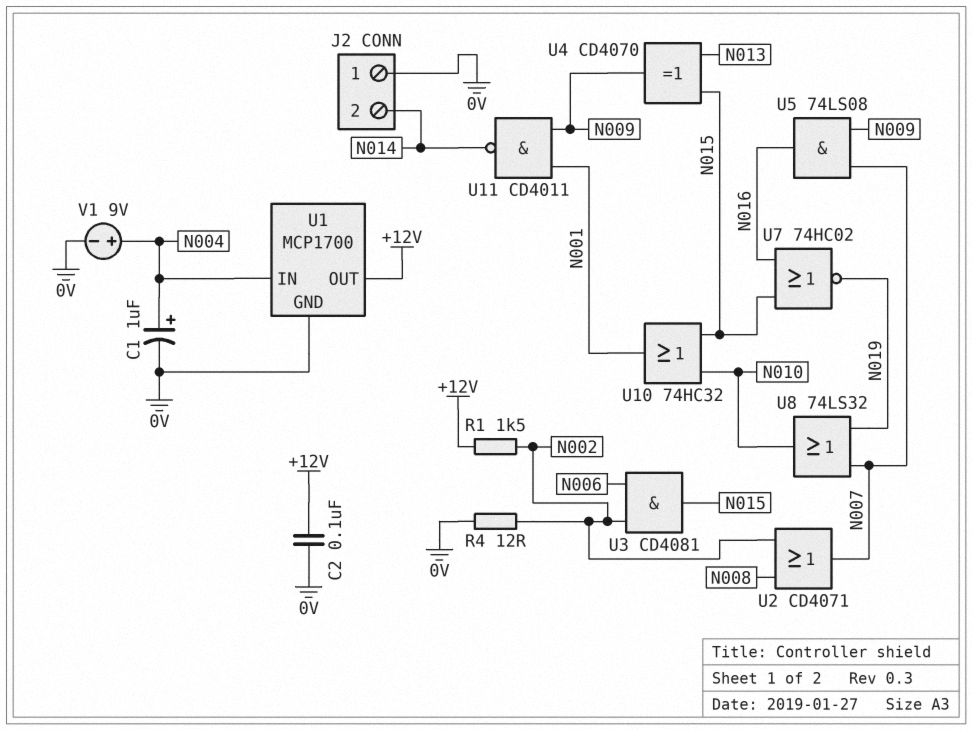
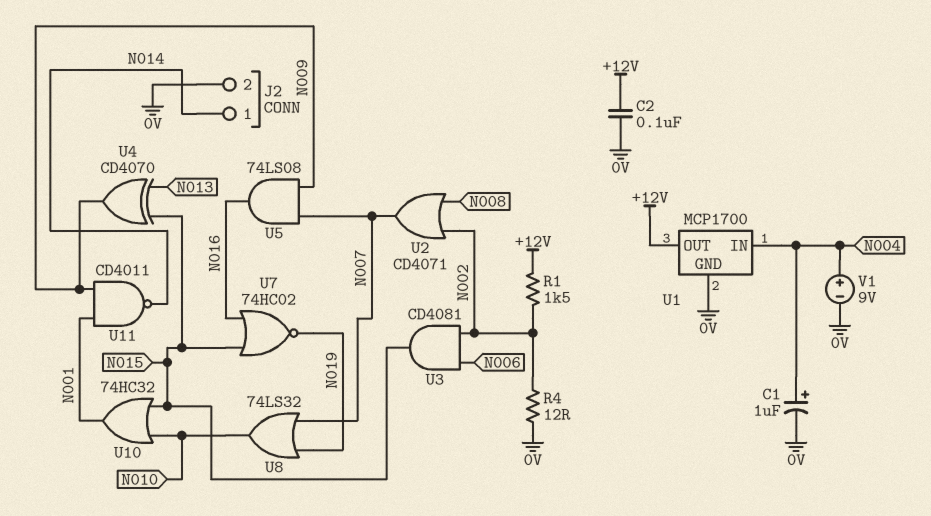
J2 pin 1: 0V -> N014
J2 pin 2: N014 -> 0V

